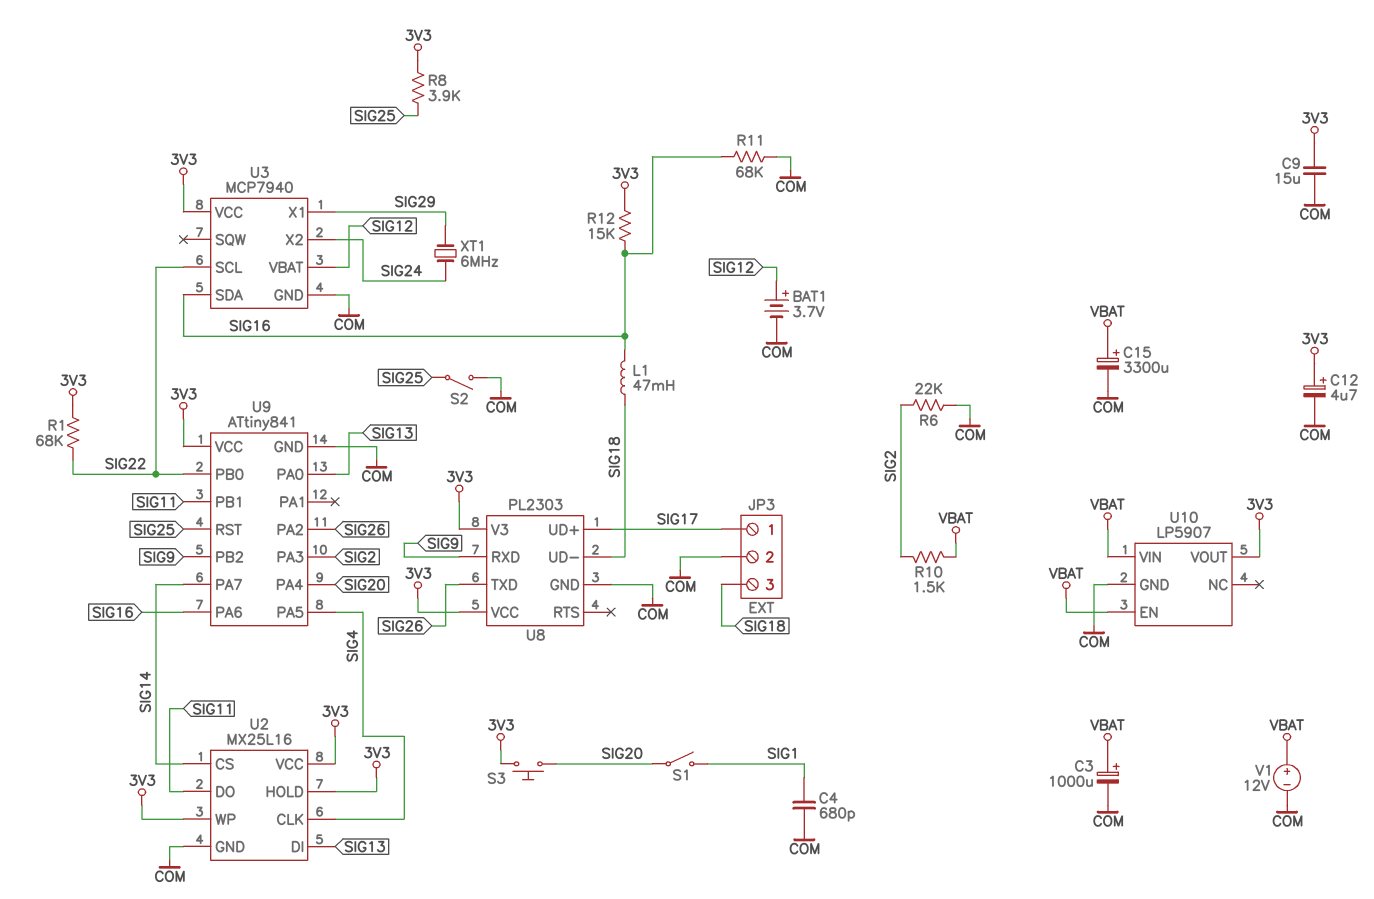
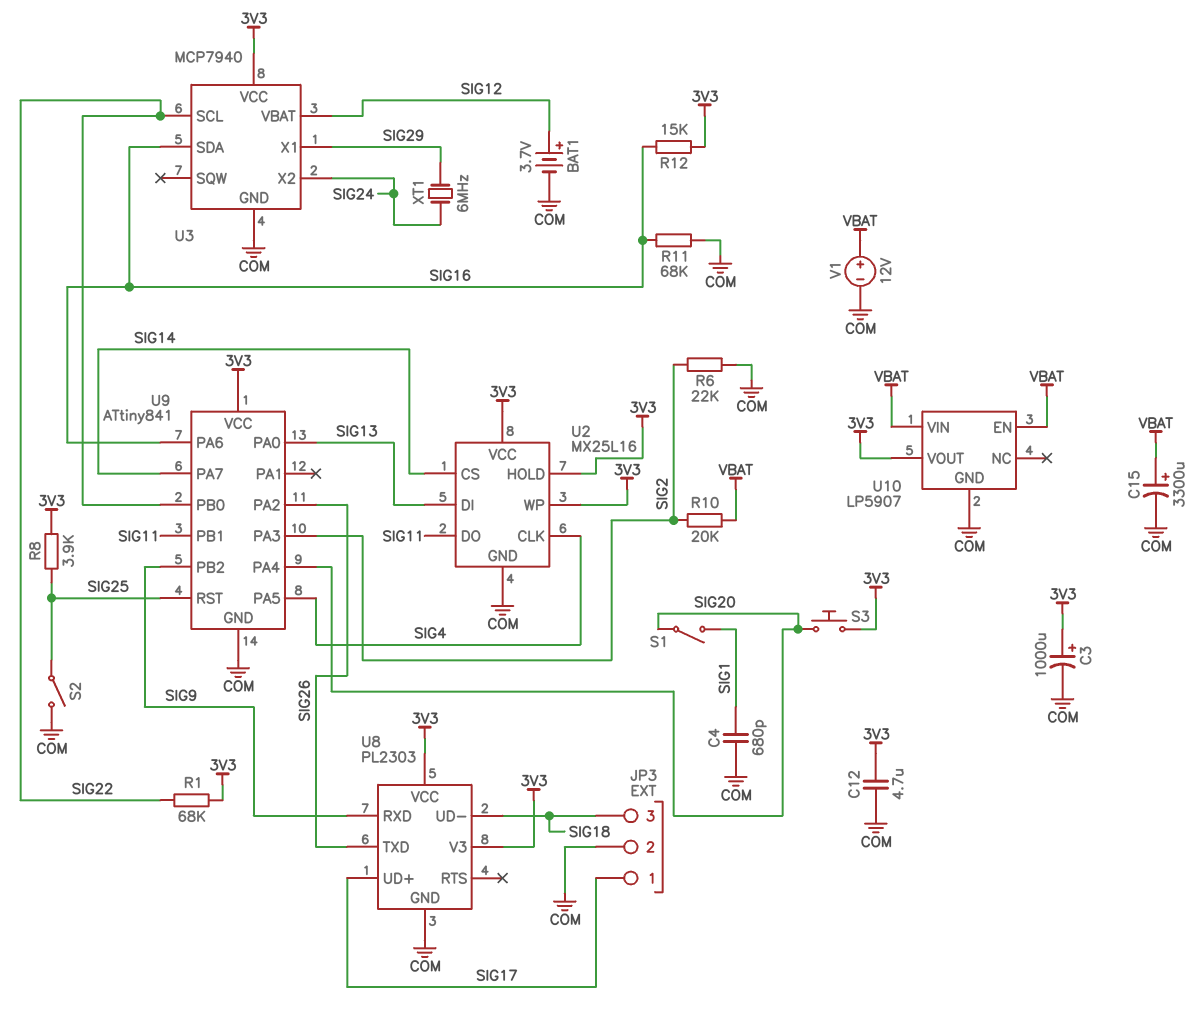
C3: 1000uF (plus VBAT, minus COM) -> 1000uF (plus 3V3, minus COM)
C9: 15uF (3V3, COM) -> none
C12: 4.7uF (plus 3V3, minus COM) -> 4.7uF (3V3, COM)
L1: 47mH (SIG16, SIG18) -> none
R10: 1.5k (SIG2, VBAT) -> 20k (SIG2, VBAT)

